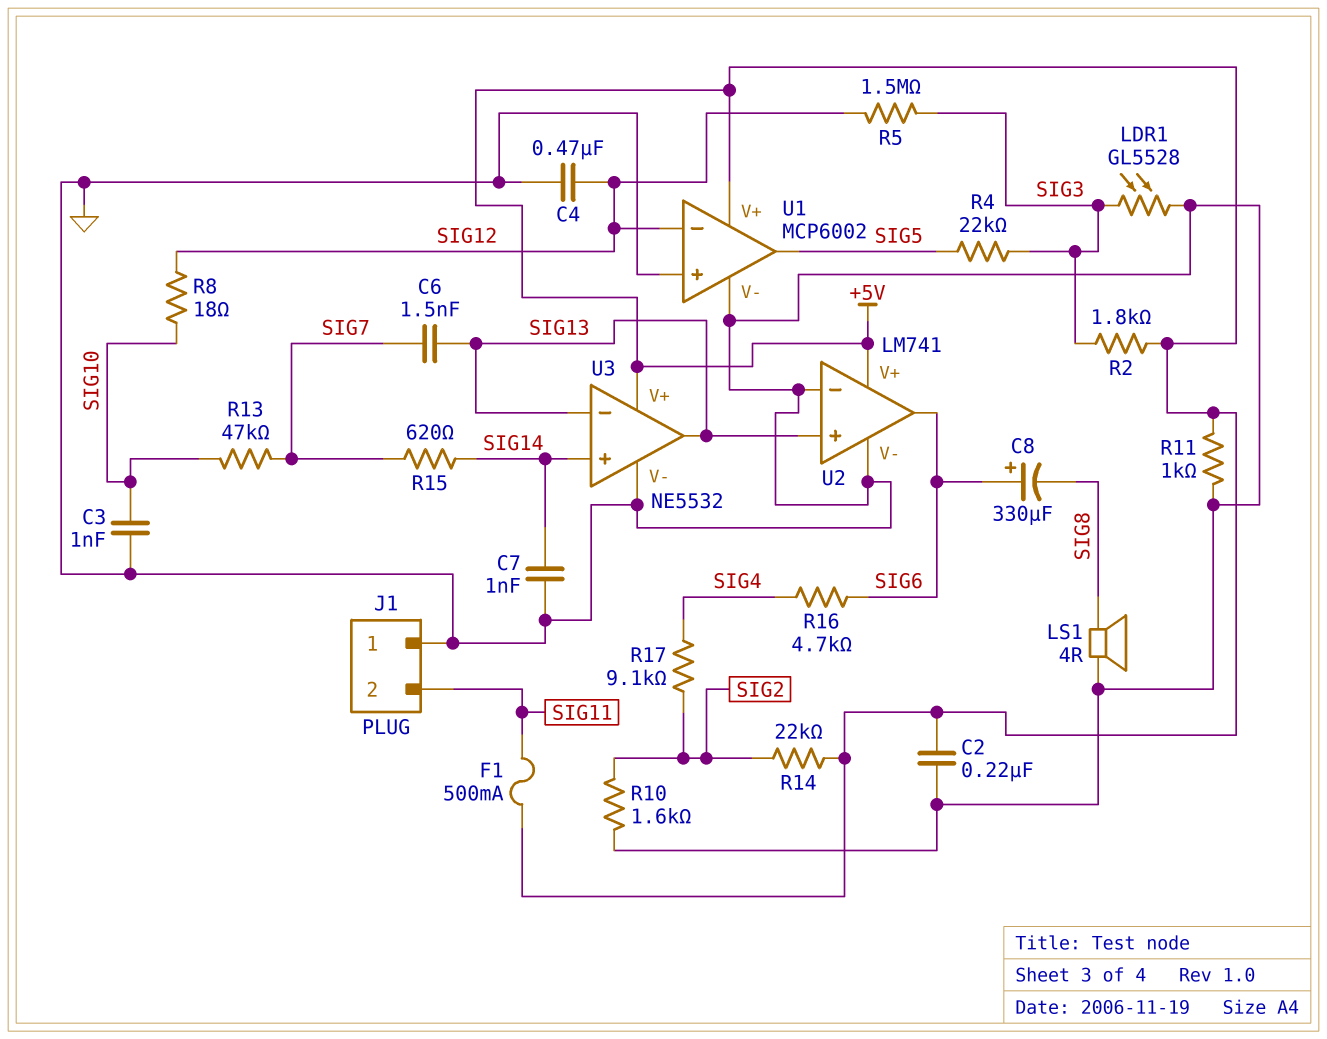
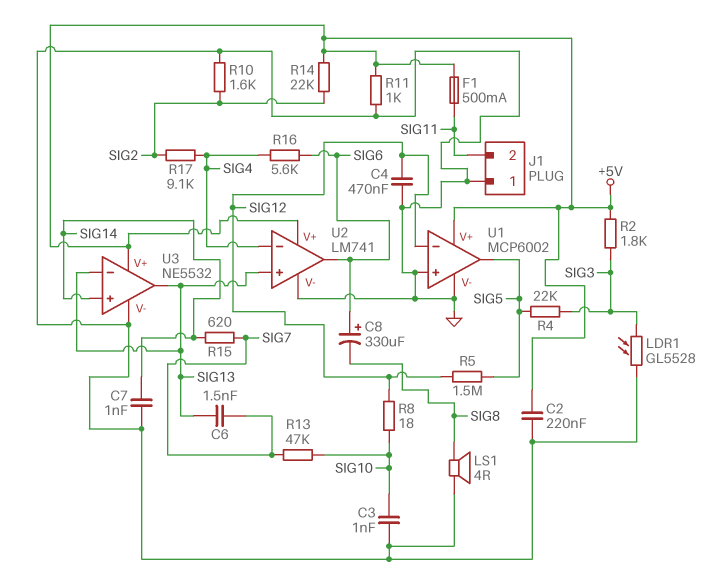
R5: 1.5M (SIG3, SIG12) -> 1.5M (SIG5, SIG12)
R16: 4.7k (SIG4, SIG6) -> 5.6k (SIG4, SIG6)
U2 pin in-: GND -> SIG4

